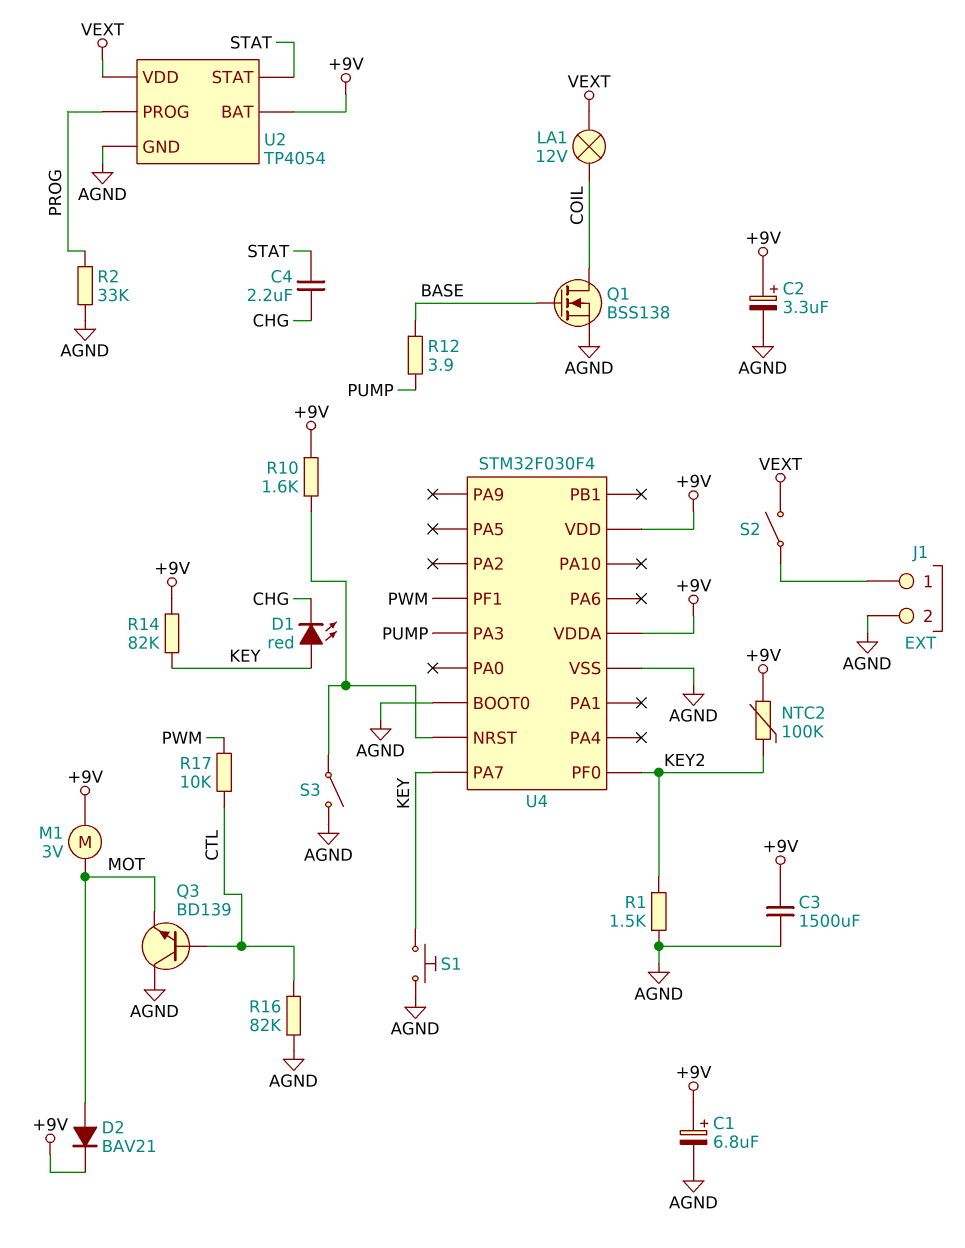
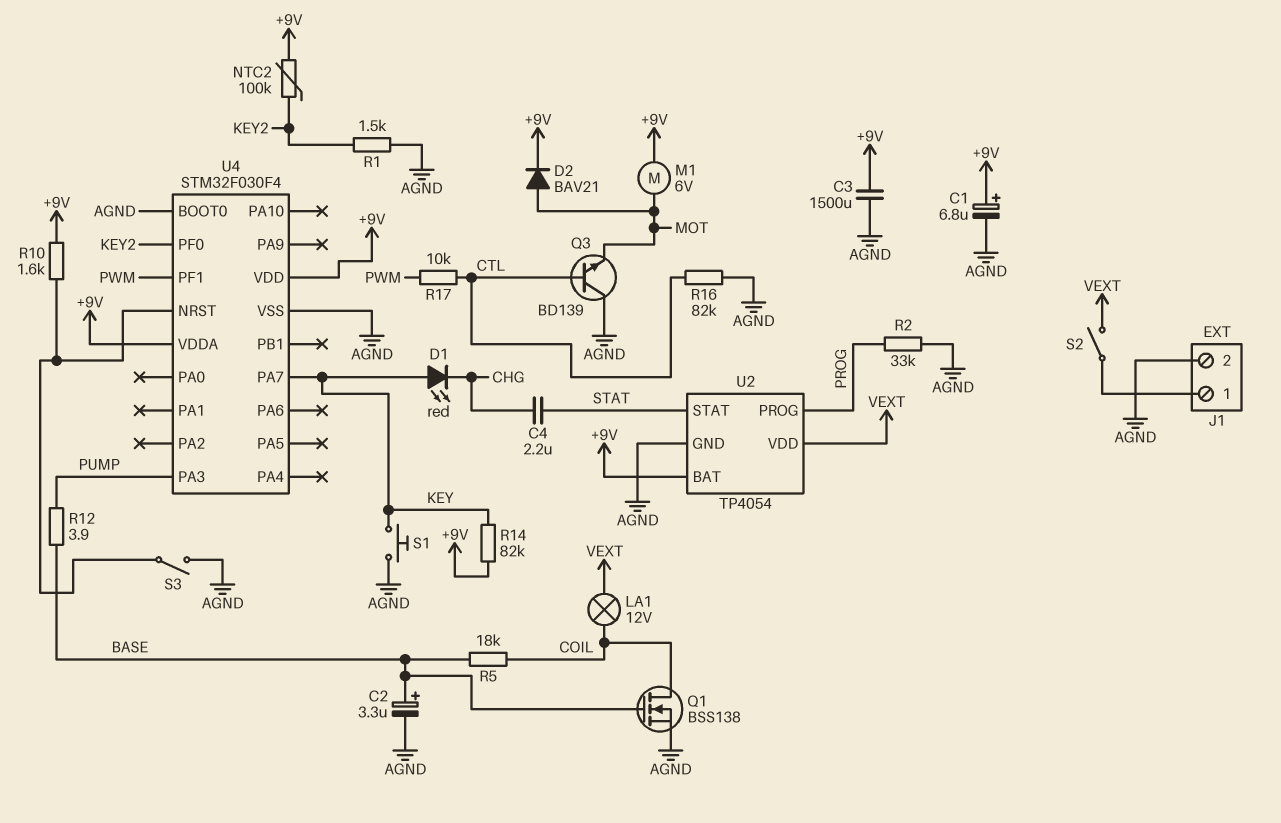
C2: 3.3uF (plus +9V, minus AGND) -> 3.3uF (plus BASE, minus AGND)
M1: motor 3V (+9V, MOT) -> motor 6V (+9V, MOT)
R5: none -> 18k (BASE, COIL)

